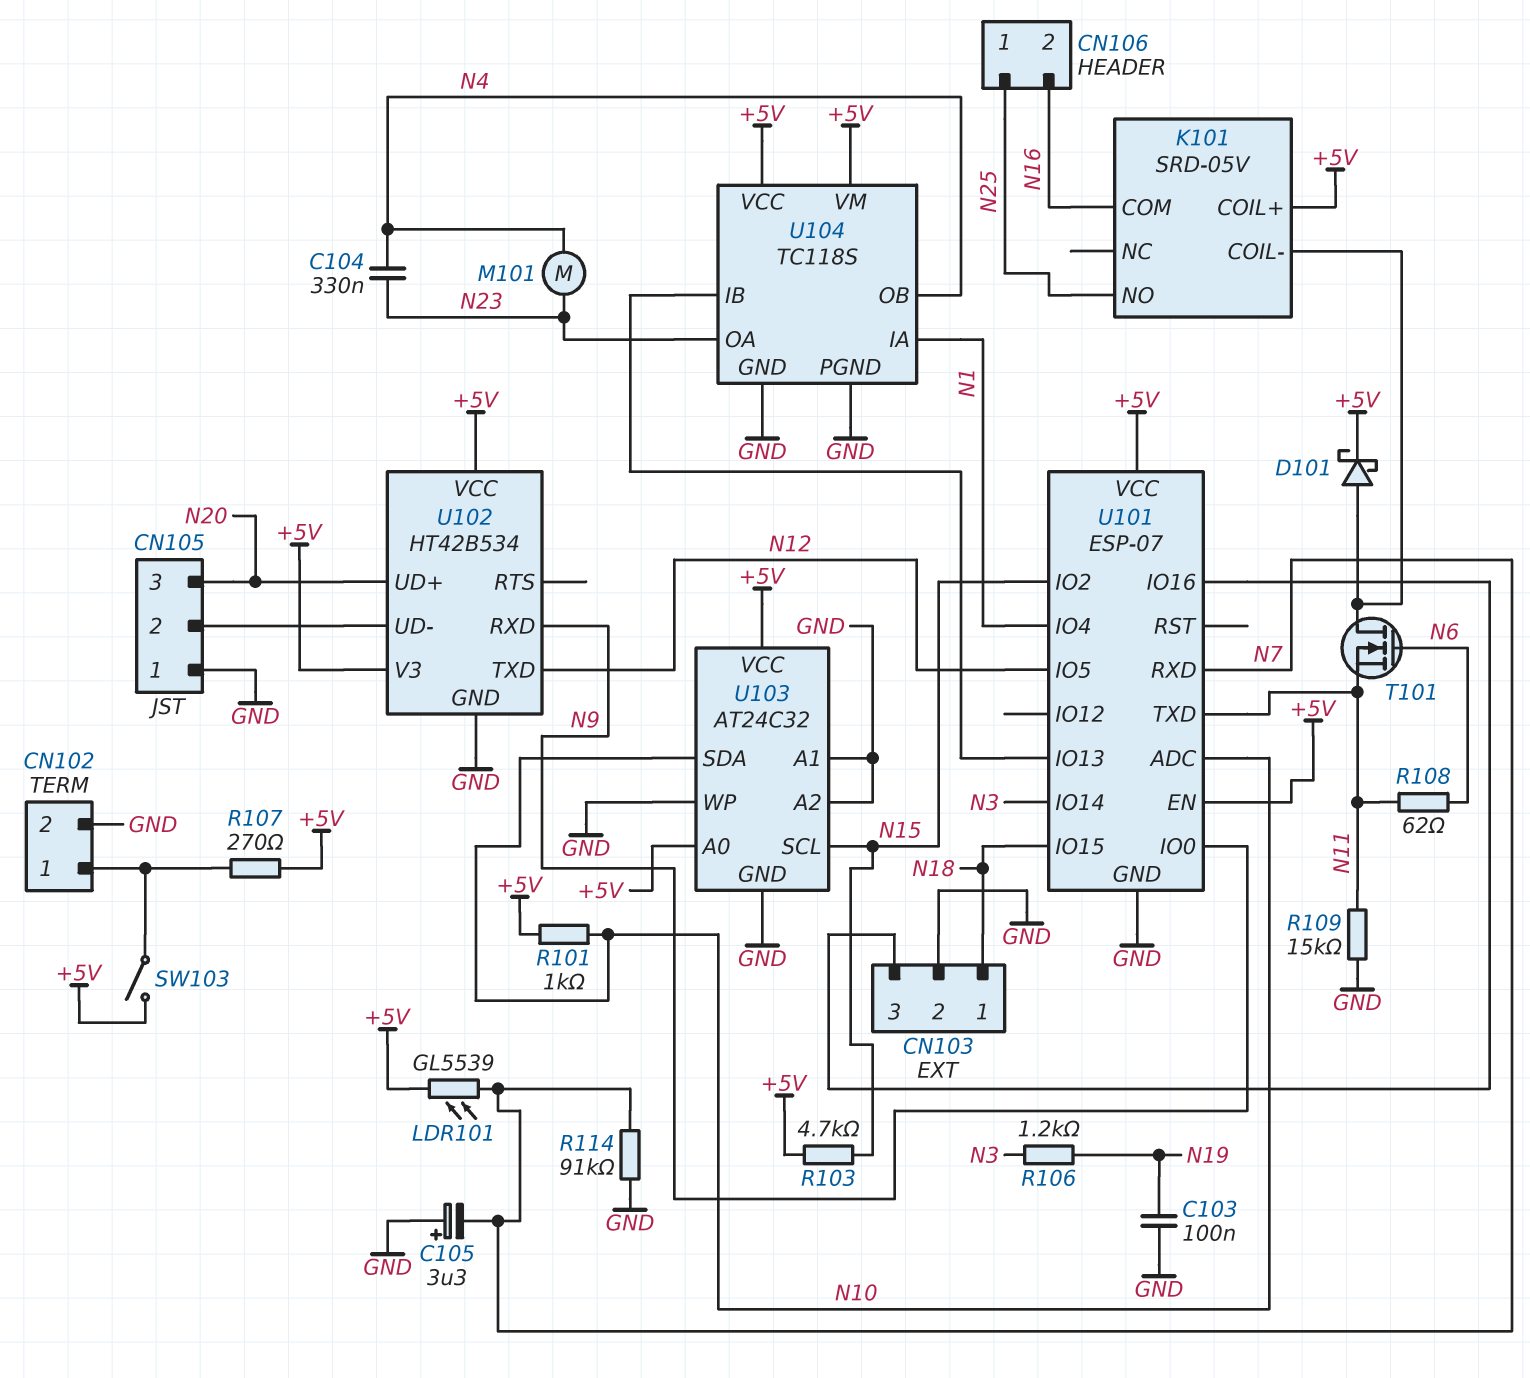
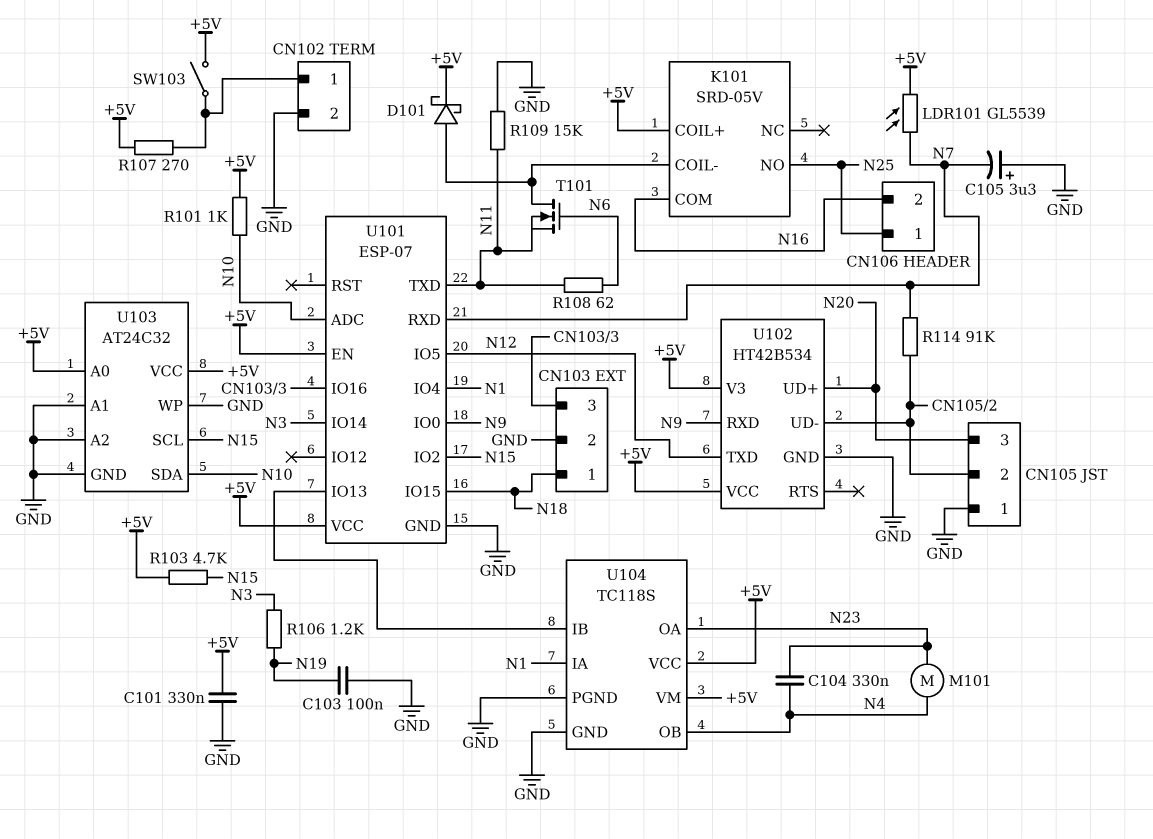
C101: none -> 330nF (+5V, GND)
R114: 91k (GND, N7) -> 91k (CN105/2, N7)

